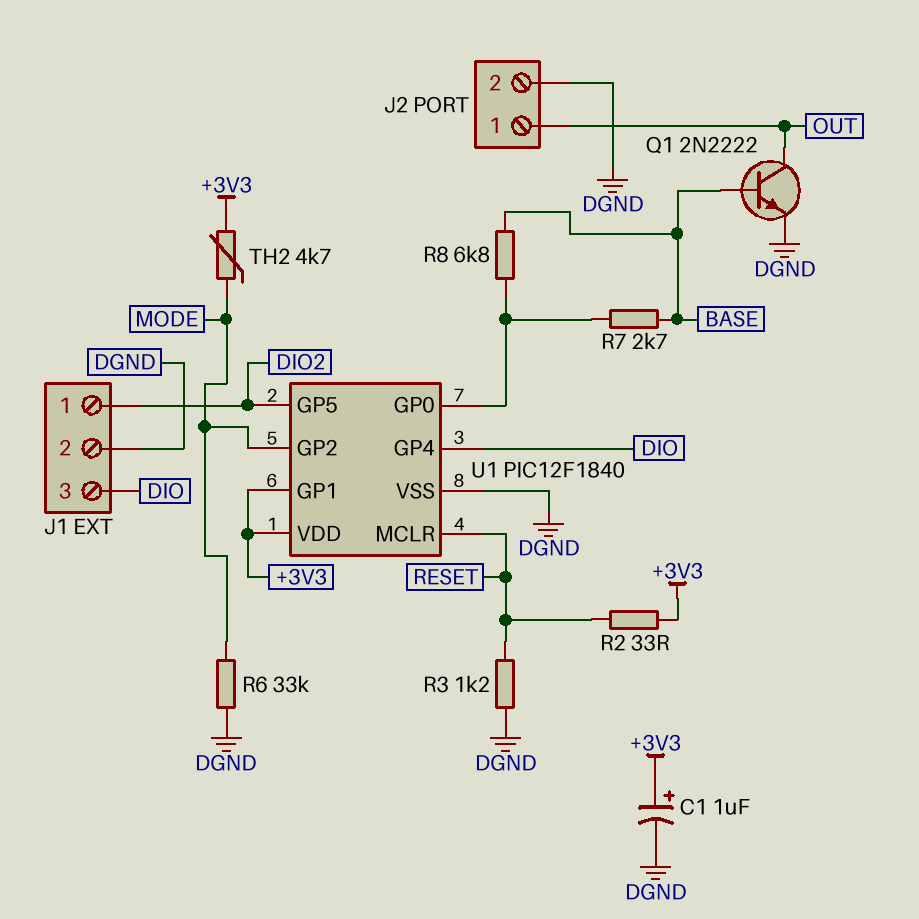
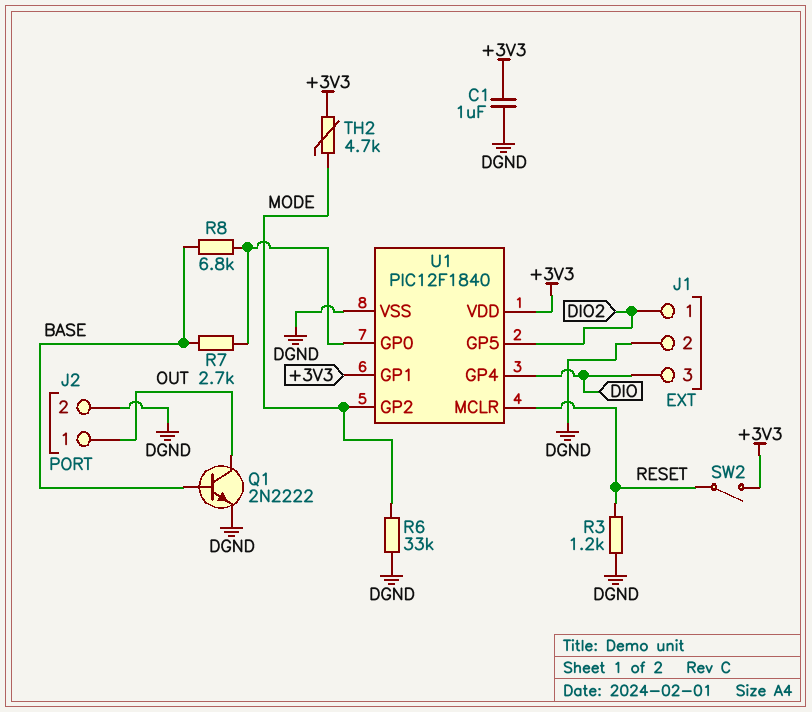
C1: 1uF (plus +3V3, minus DGND) -> 1uF (+3V3, DGND)
R2: 33 (+3V3, RESET) -> none
SW2: none -> switch (+3V3, RESET)

